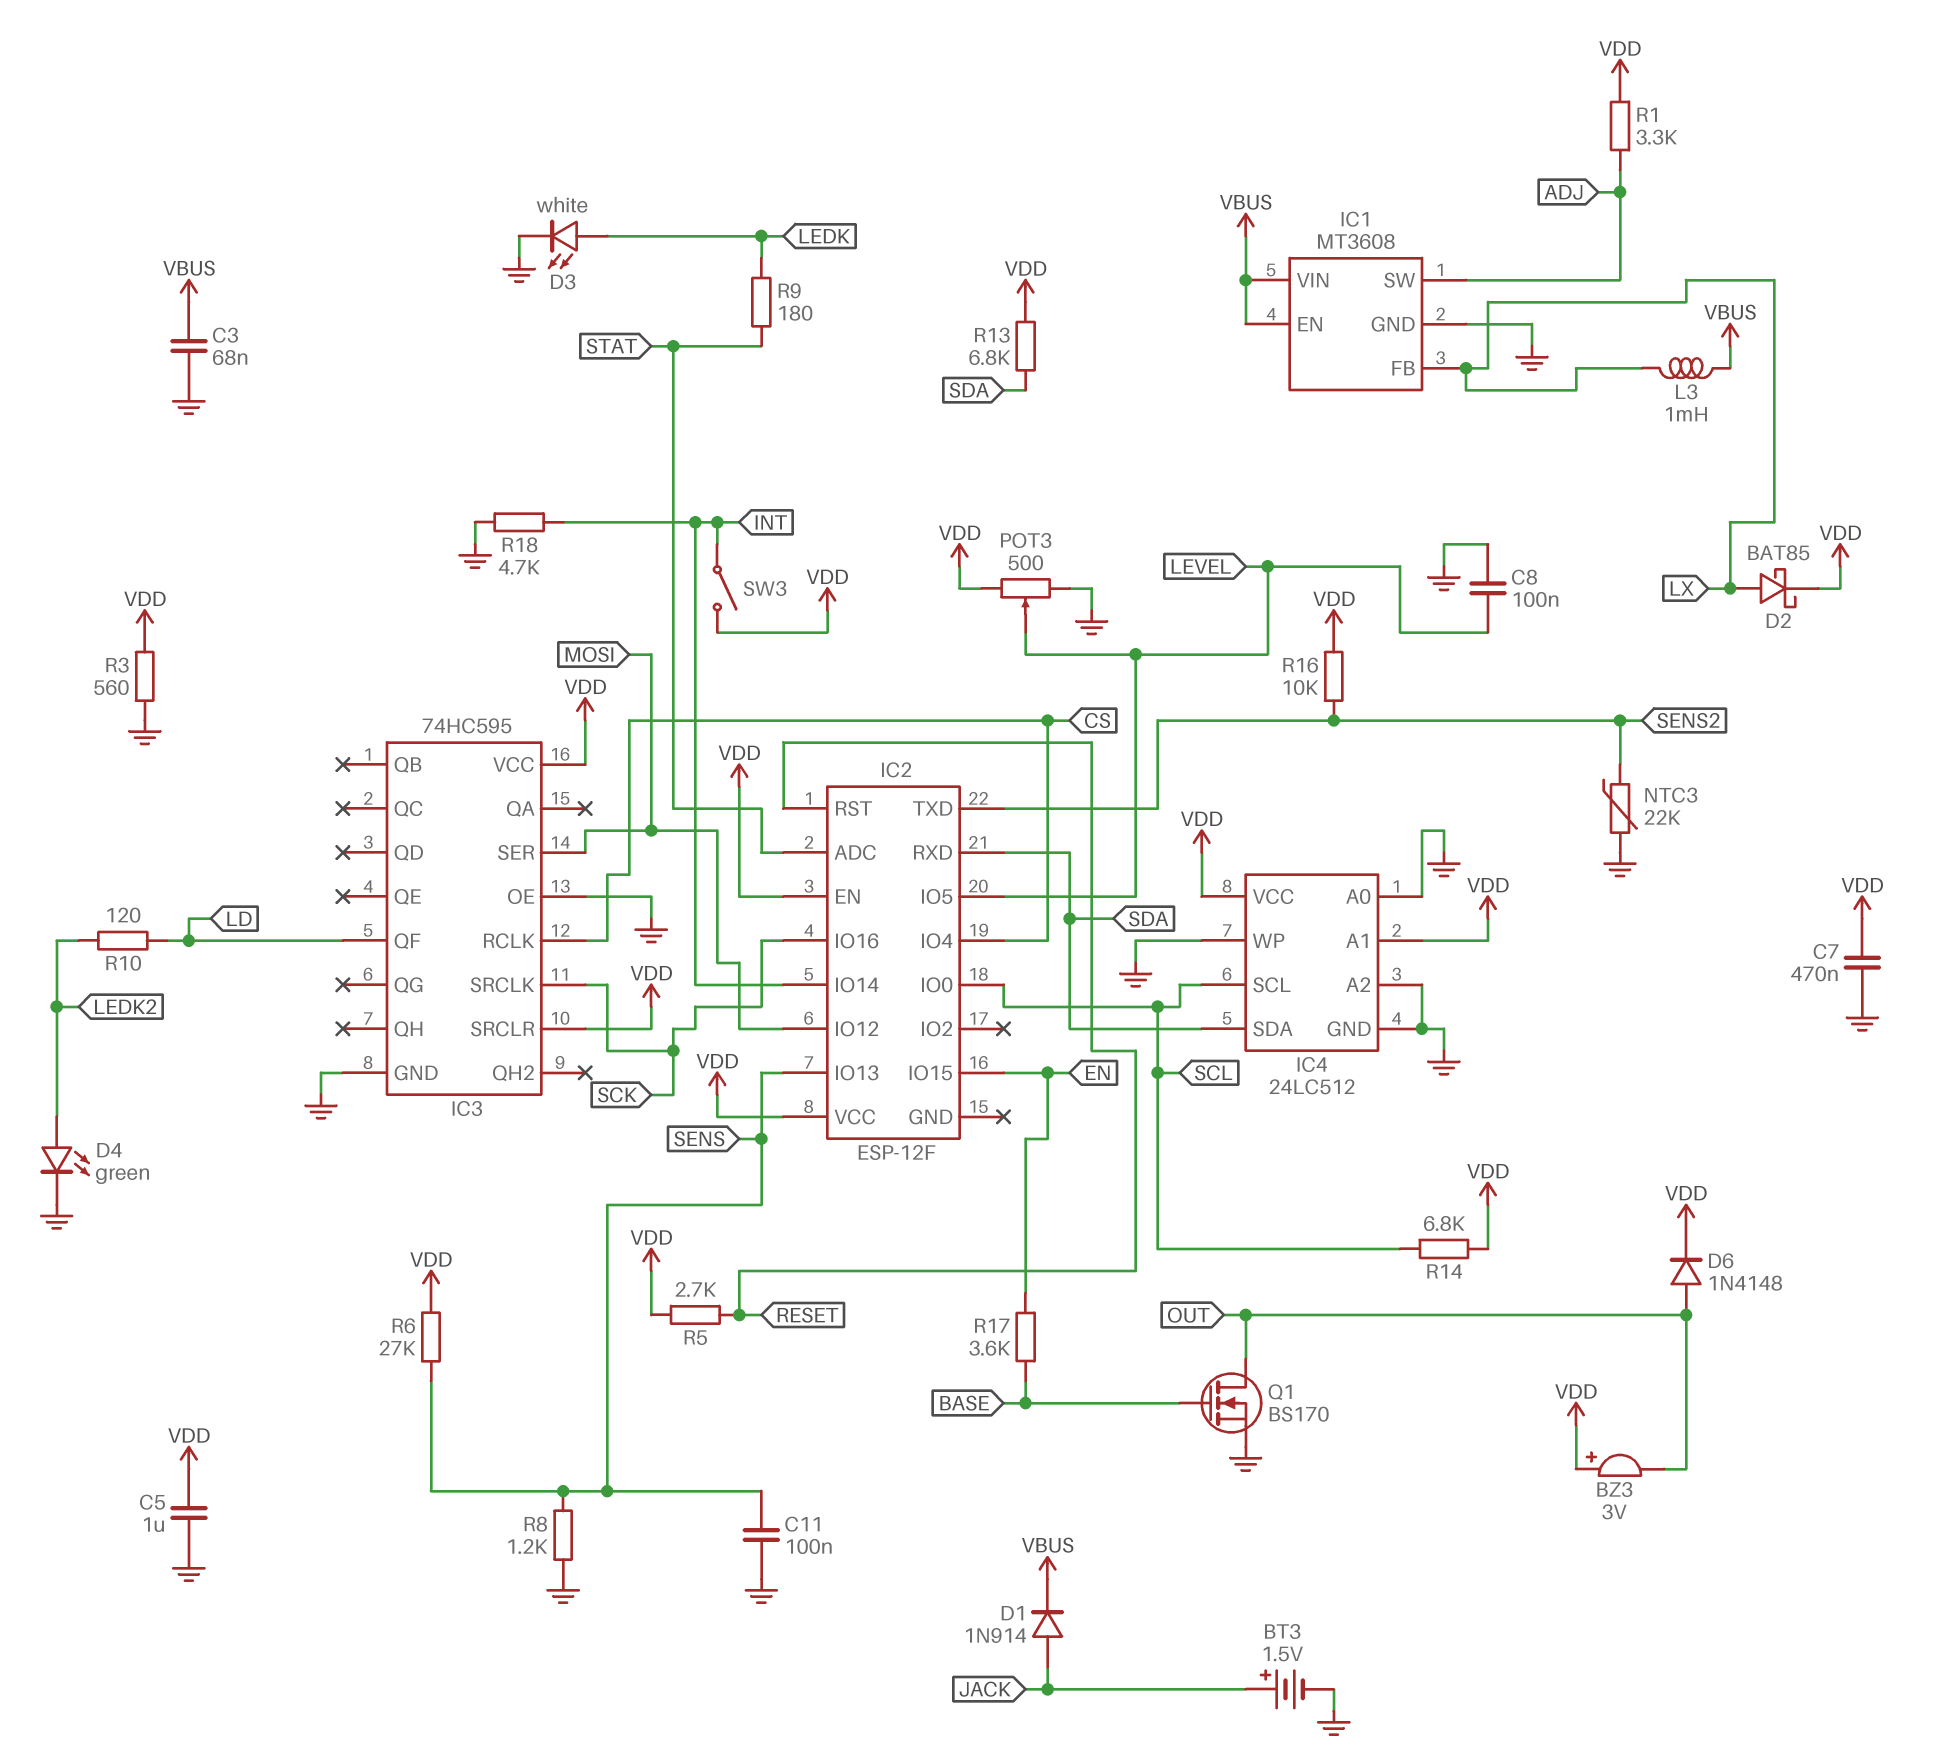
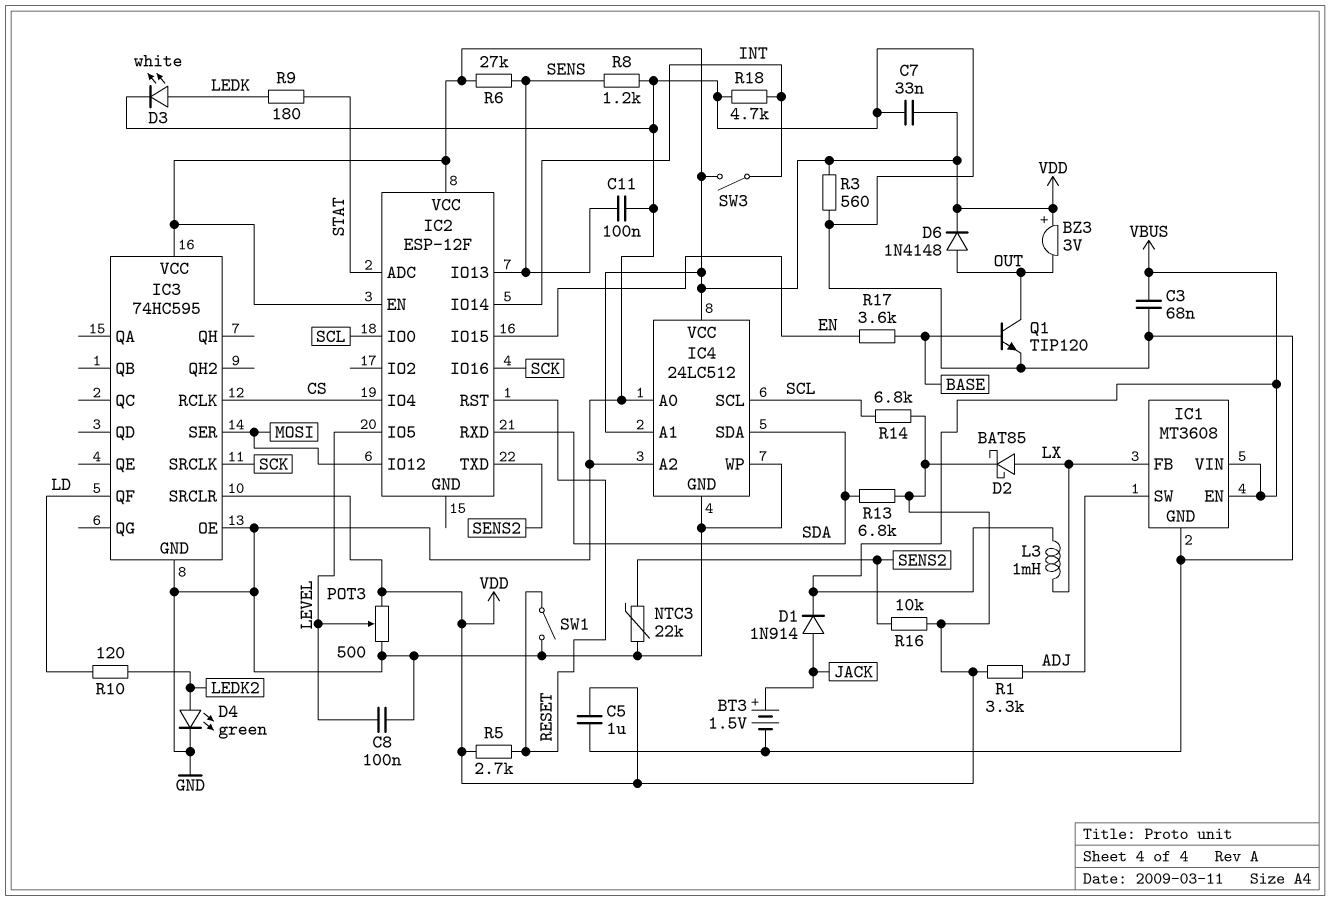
C7: 470nF (GND, VDD) -> 33nF (GND, VDD)
Q1: NMOS BS170 (G BASE, D OUT, S GND) -> NPN TIP120 (B BASE, C OUT, E GND)
SW1: none -> switch (GND, RESET)

